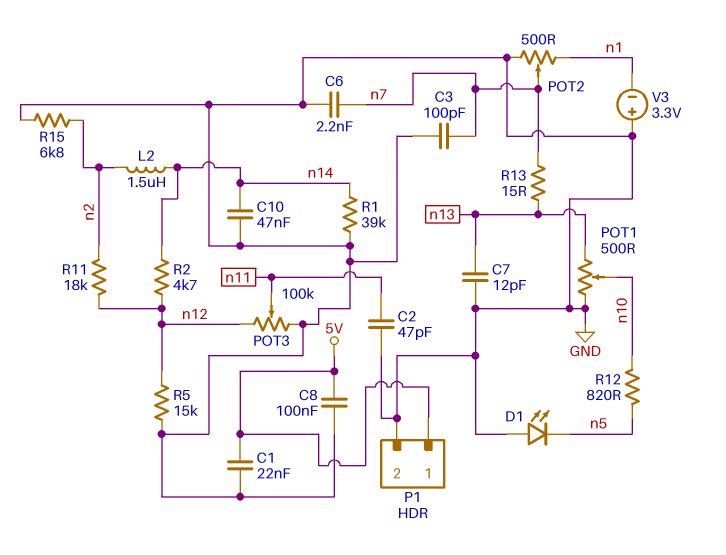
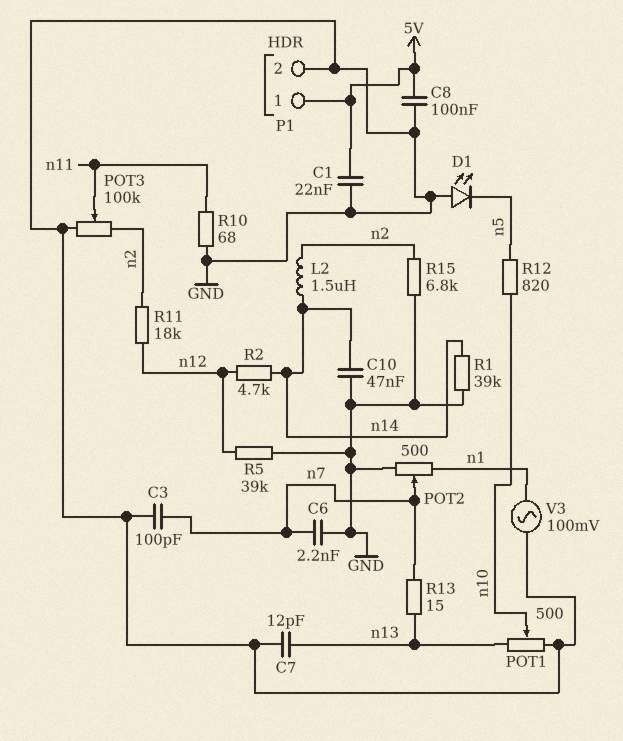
C2: 47pF (GND, n11) -> none
POT3: 100k (GND, n12, wiper n11) -> 100k (GND, n2, wiper n11)
R5: 15k (GND, n12) -> 39k (GND, n12)
R10: none -> 68 (GND, n11)
V3: 3.3V (plus GND, minus n1) -> AC 100mV (GND, n1)

